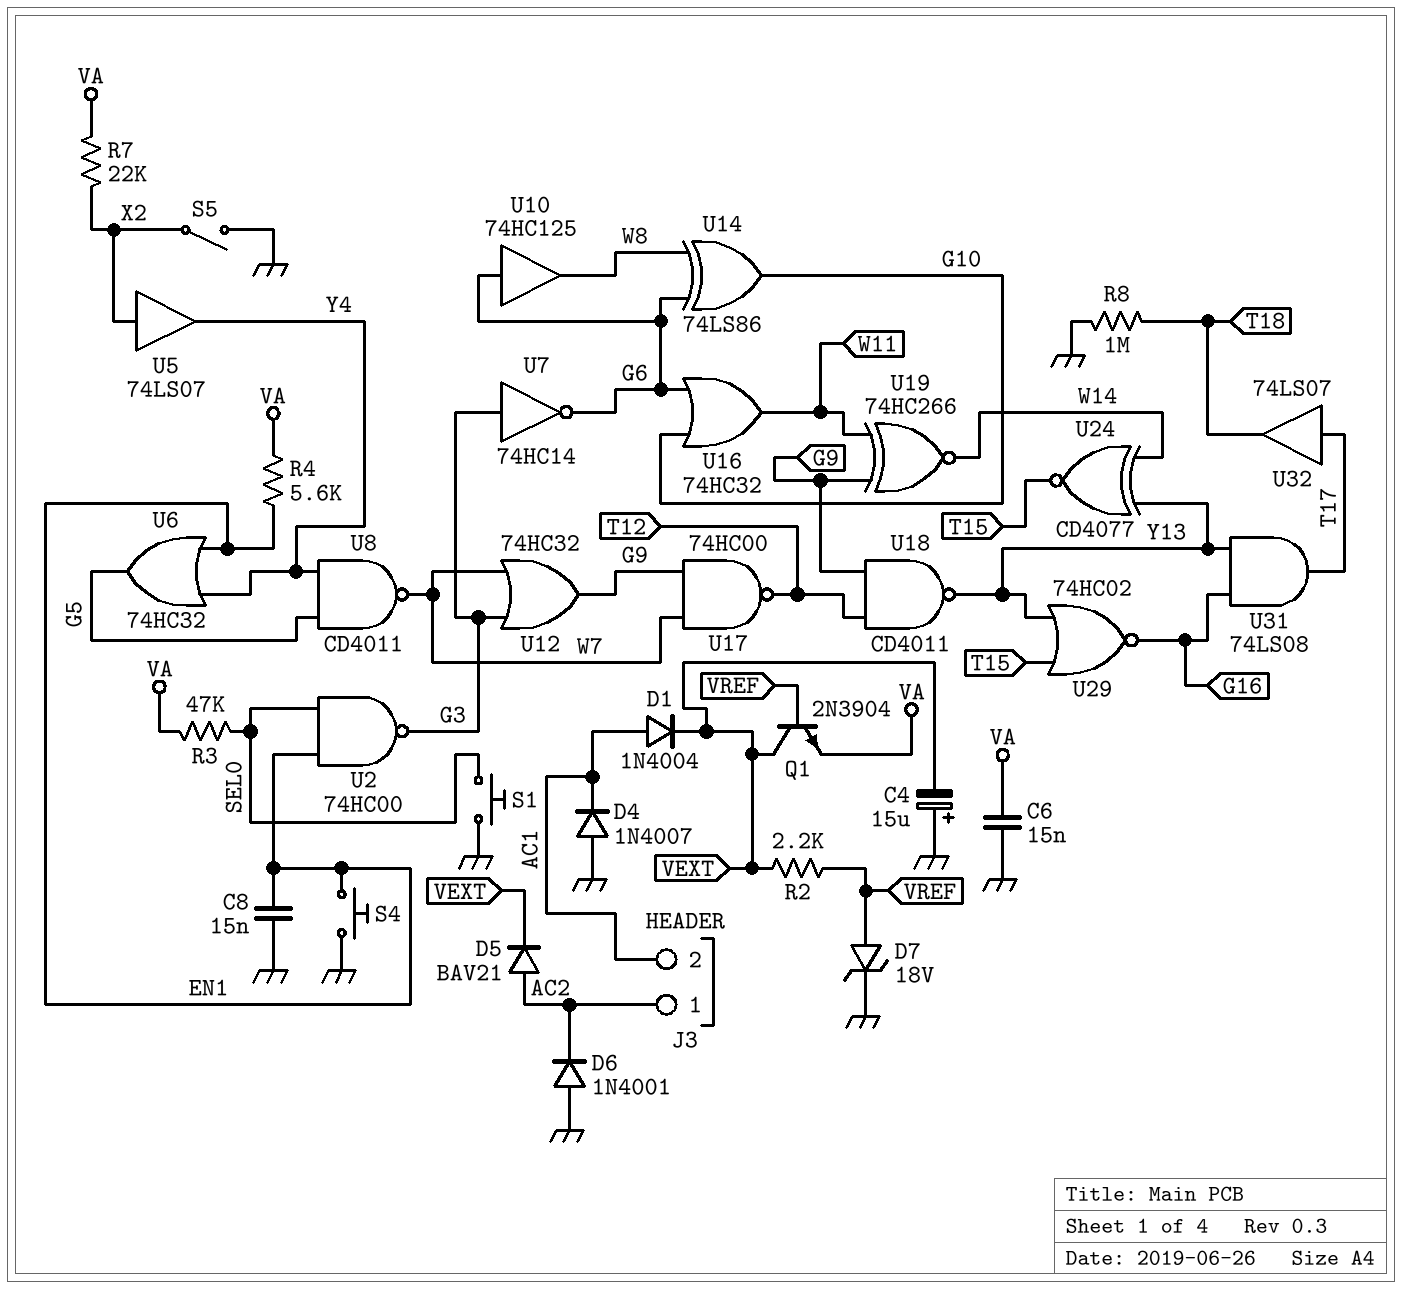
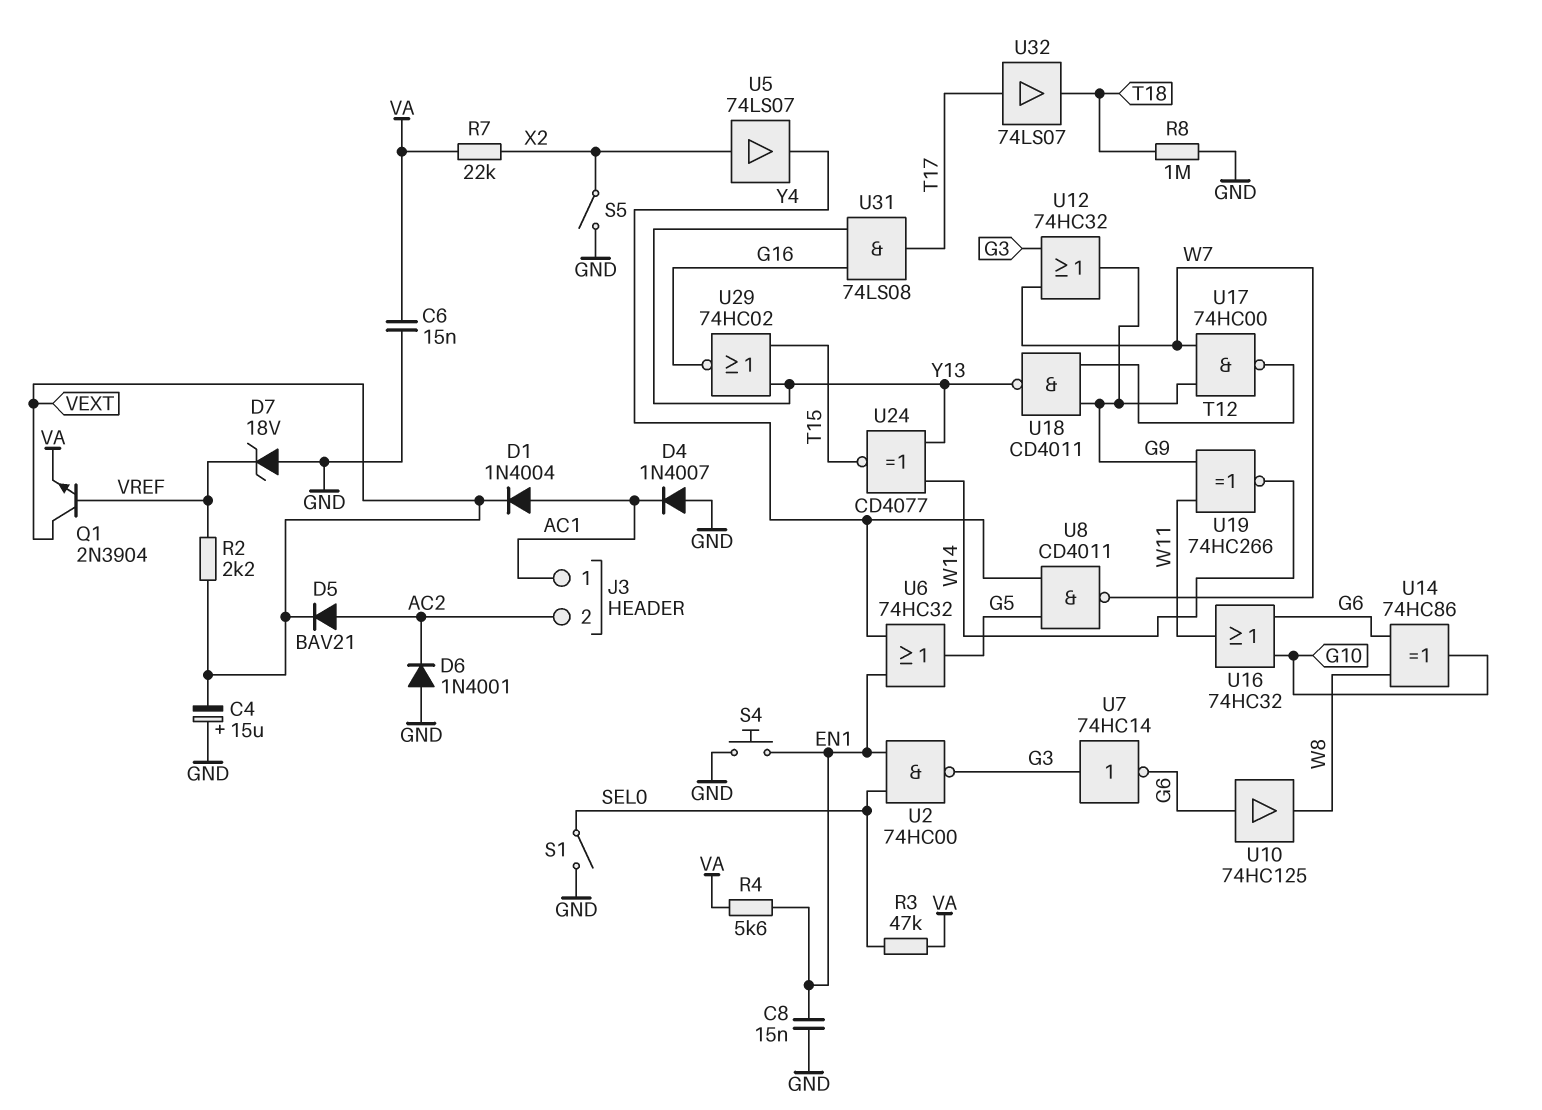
D7: zener 18V (A VREF, K GND) -> zener 18V (A GND, K VREF)
J3 pin 1: AC2 -> AC1
J3 pin 2: AC1 -> AC2
S1: button (GND, SEL0) -> switch (GND, SEL0)
U14: XOR 74LS86 (in G6, in W8, out G10) -> XOR 74HC86 (in G6, in W8, out G10)

